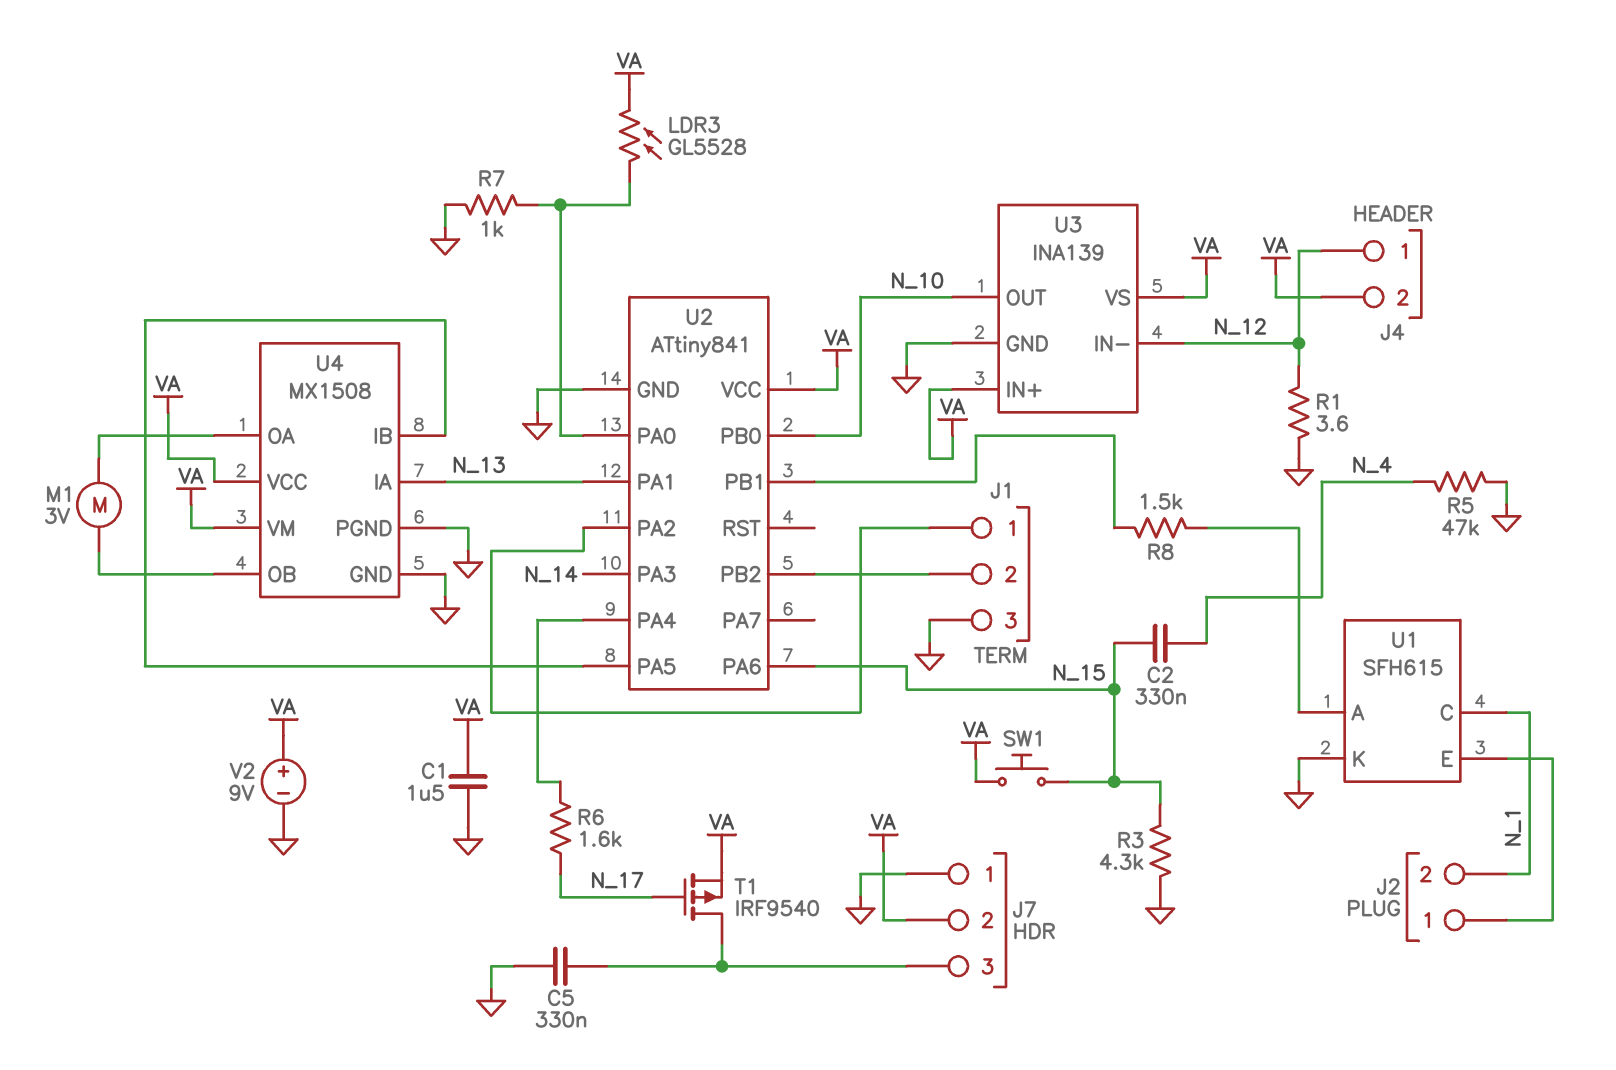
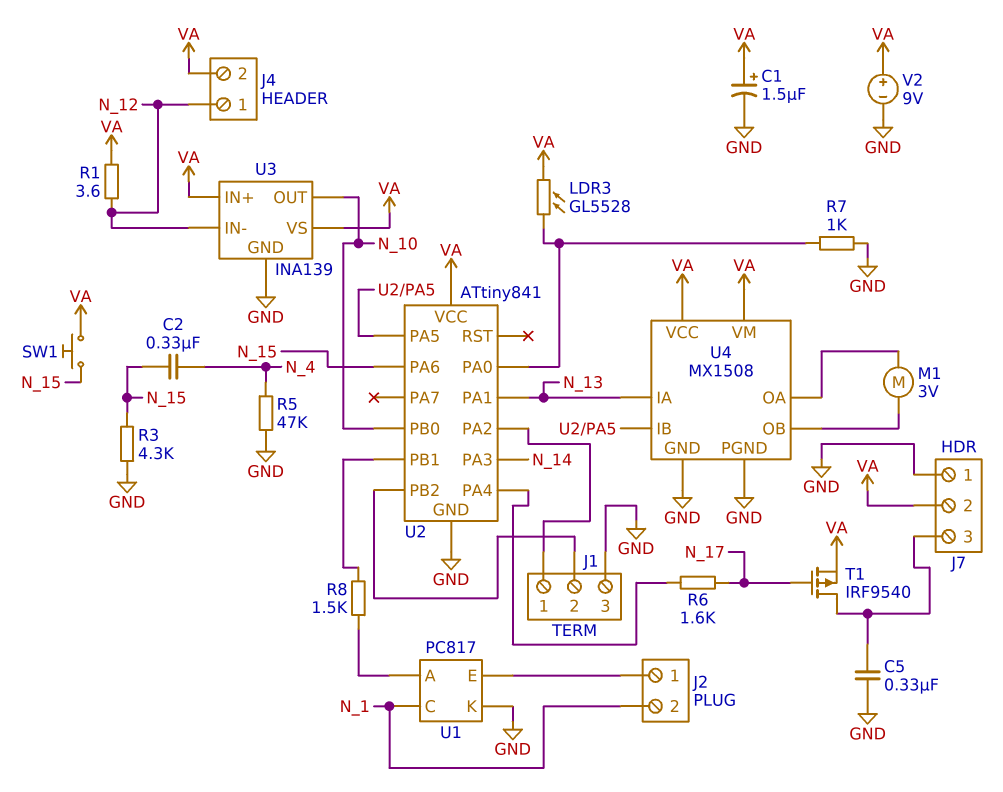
C1: 1.5uF (GND, VA) -> 1.5uF (plus VA, minus GND)
R1: 3.6 (GND, N_12) -> 3.6 (N_12, VA)
U1: SFH615 -> PC817

